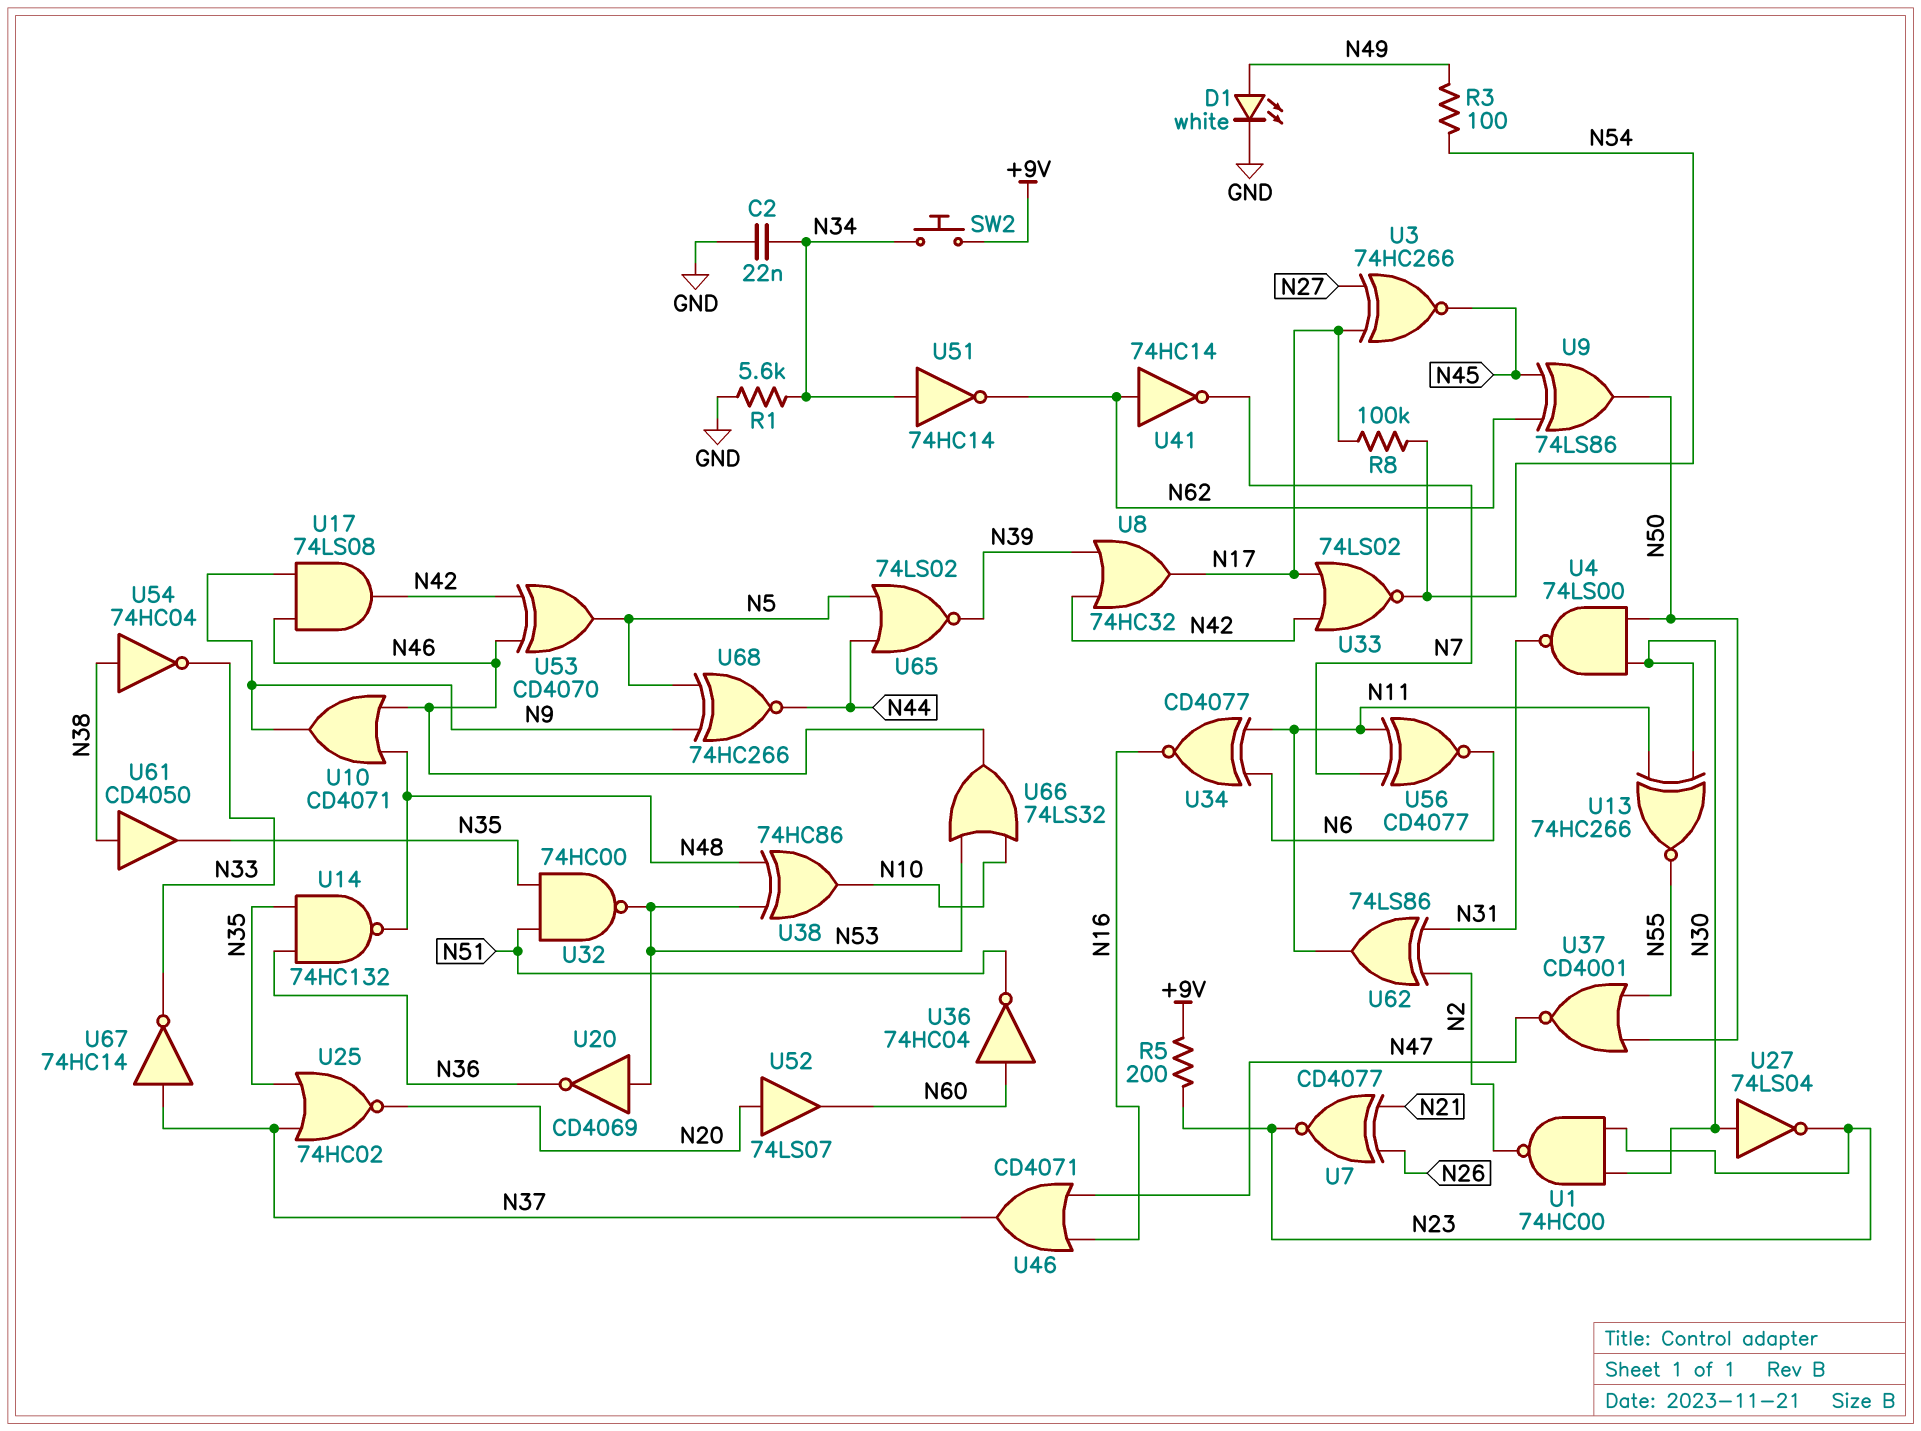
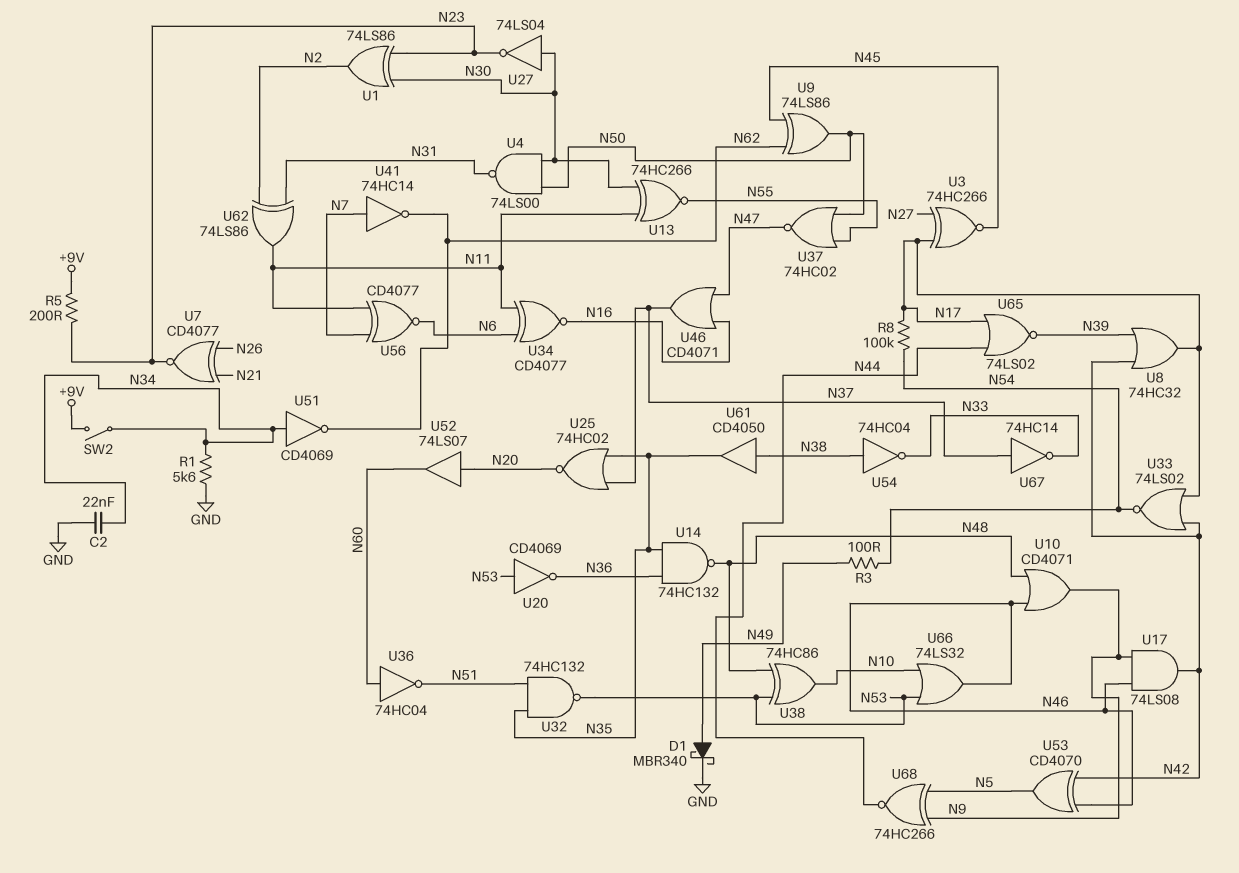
D1: LED white (A N49, K GND) -> schottky MBR340 (A N49, K GND)
SW2: button (+9V, N34) -> switch (+9V, N34)
U1: NAND 74HC00 (in N23, in N30, out N2) -> XOR 74LS86 (in N23, in N30, out N2)
U32: NAND 74HC00 (in N35, in N51, out N53) -> NAND 74HC132 (in N35, in N51, out N53)
U37: NOR CD4001 (in N50, in N55, out N47) -> NOR 74HC02 (in N50, in N55, out N47)
U41: NOT 74HC14 (in N62, out N7) -> NOT 74HC14 (in N7, out N62)
U51: NOT 74HC14 (in N34, out N62) -> NOT CD4069 (in N34, out N62)
U65: NOR 74LS02 (in N5, in N44, out N39) -> NOR 74LS02 (in N17, in N44, out N39)

